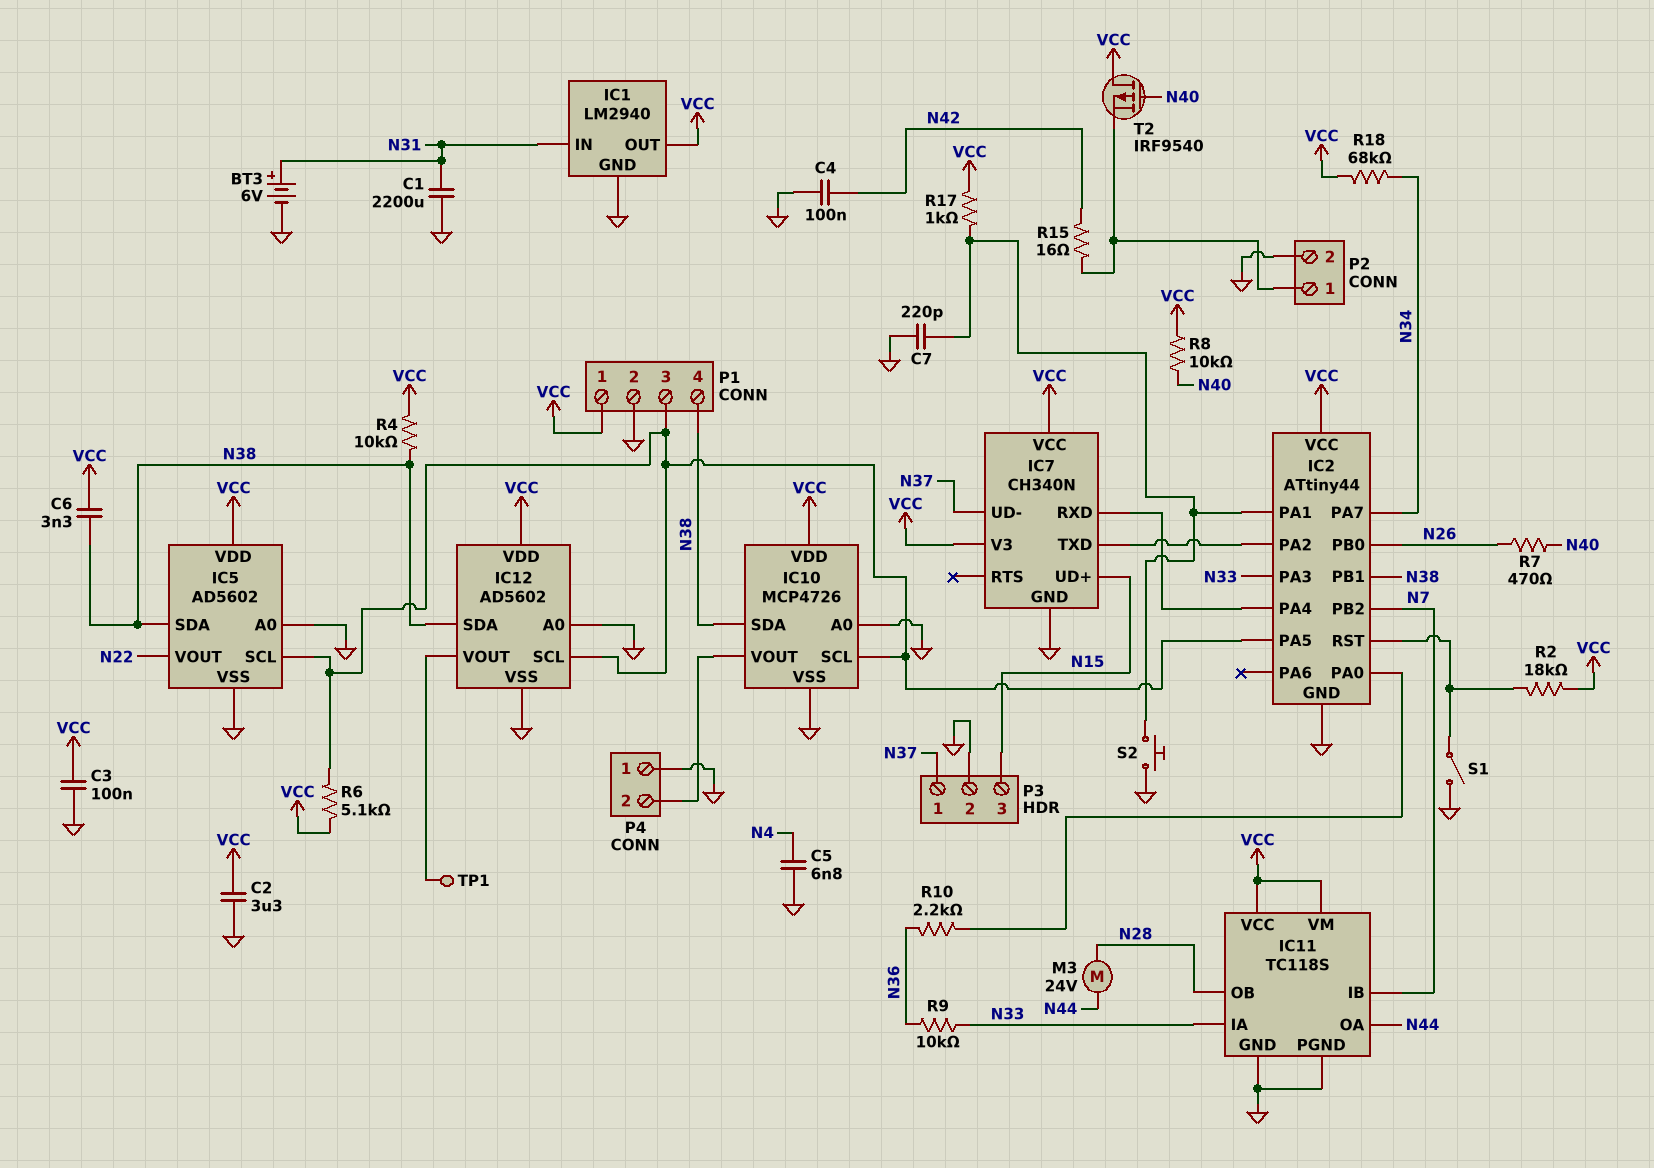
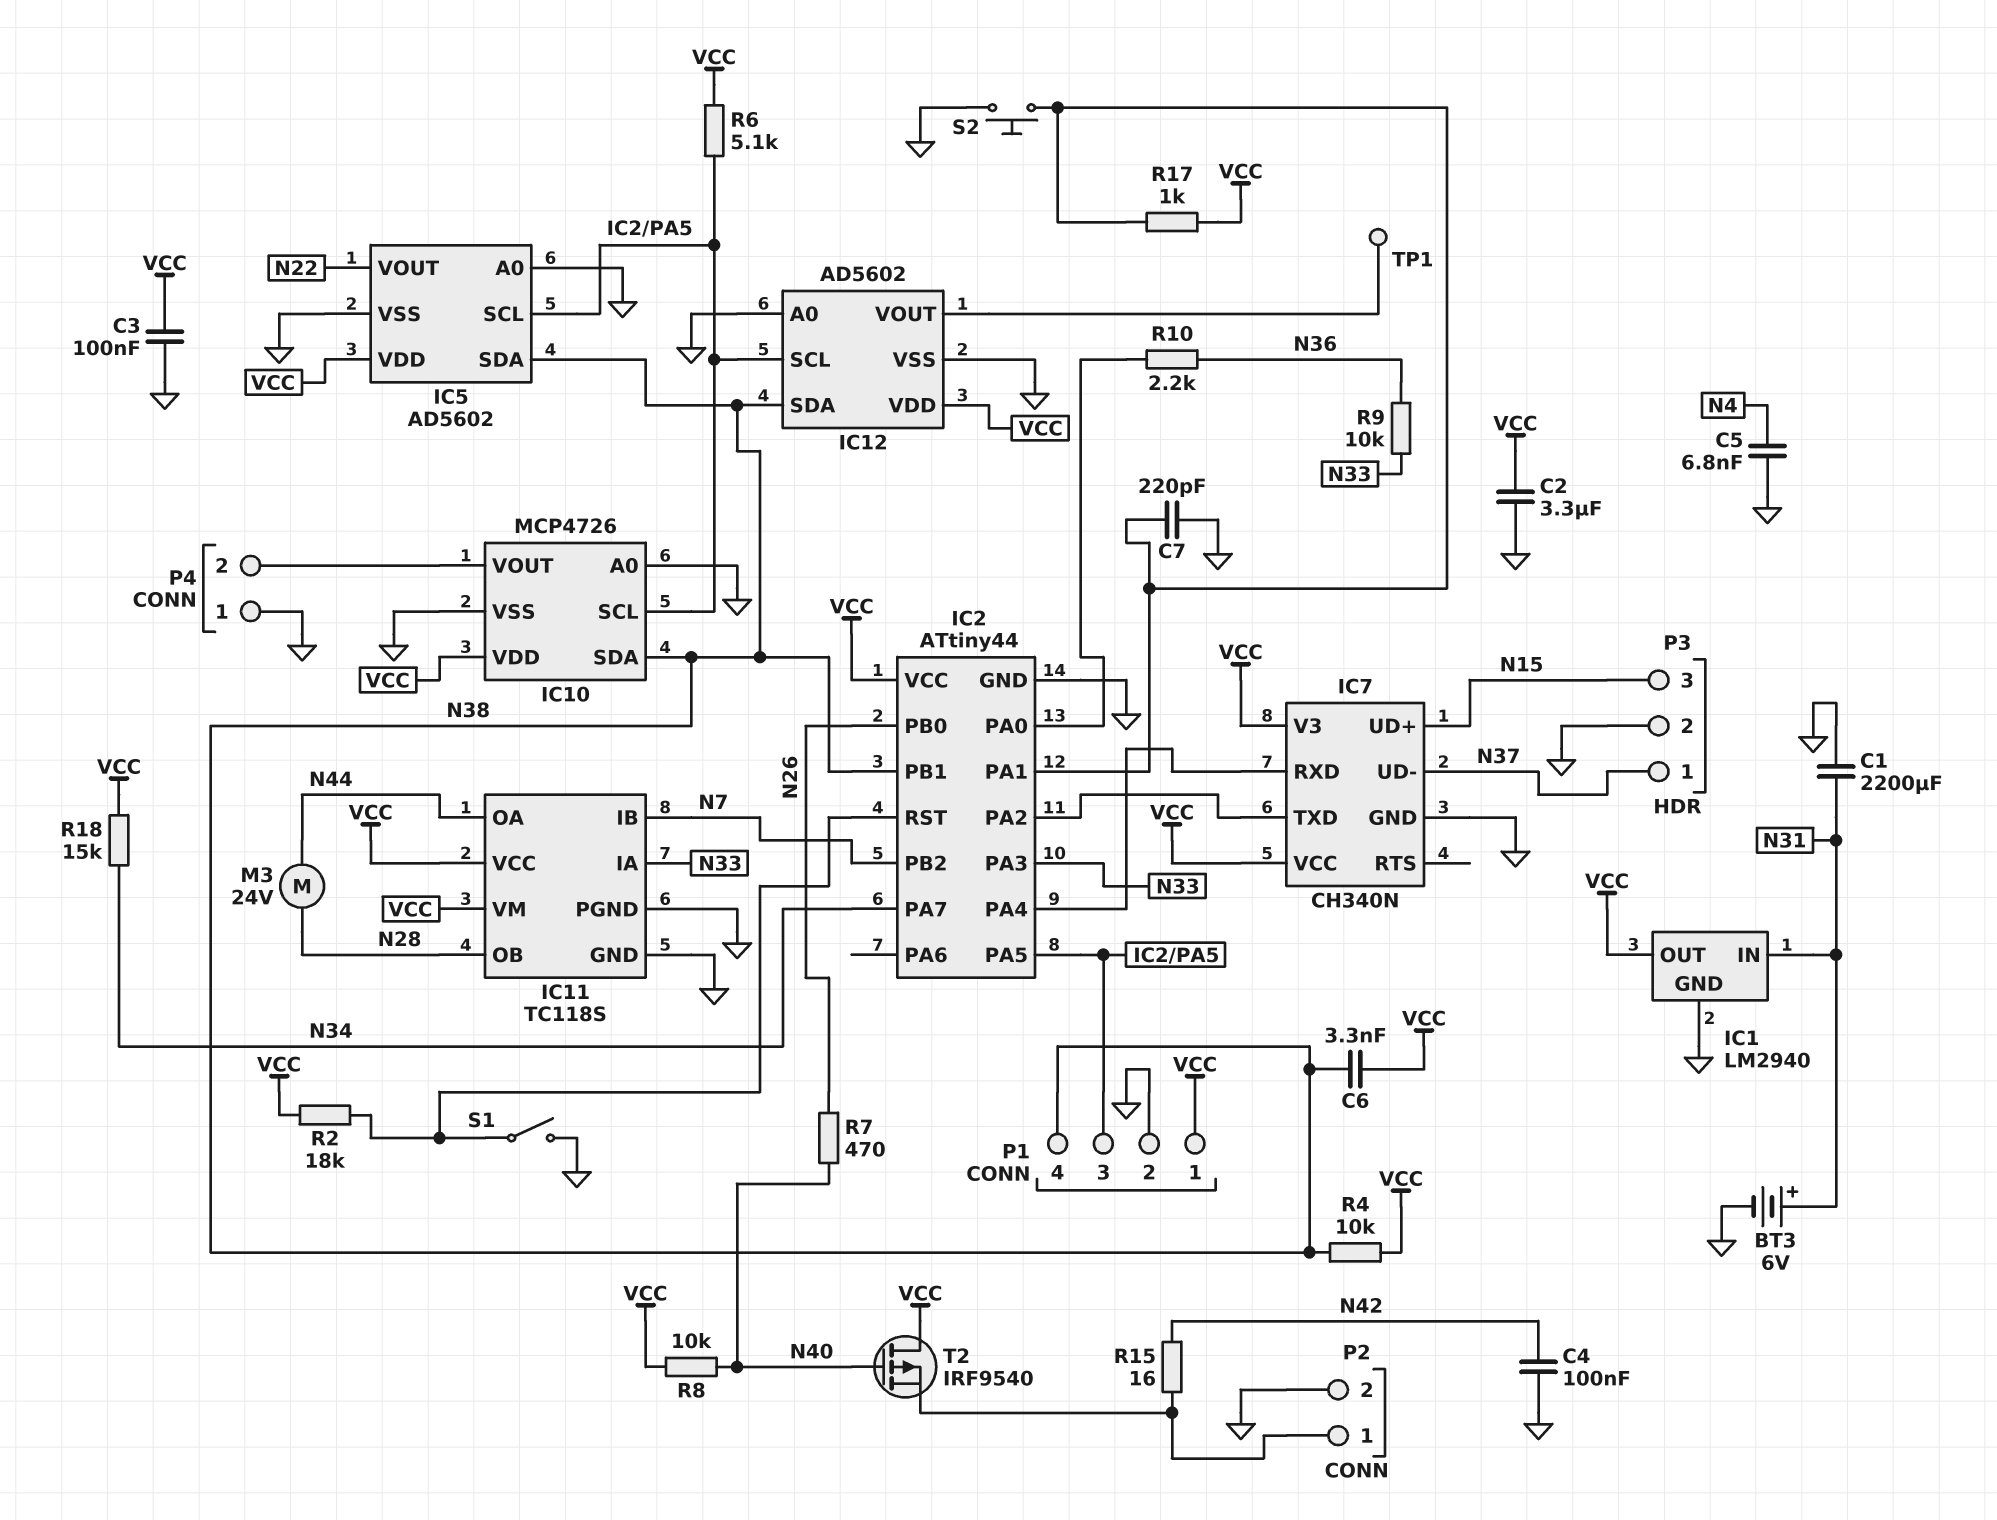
R18: 68k (N34, VCC) -> 15k (N34, VCC)

